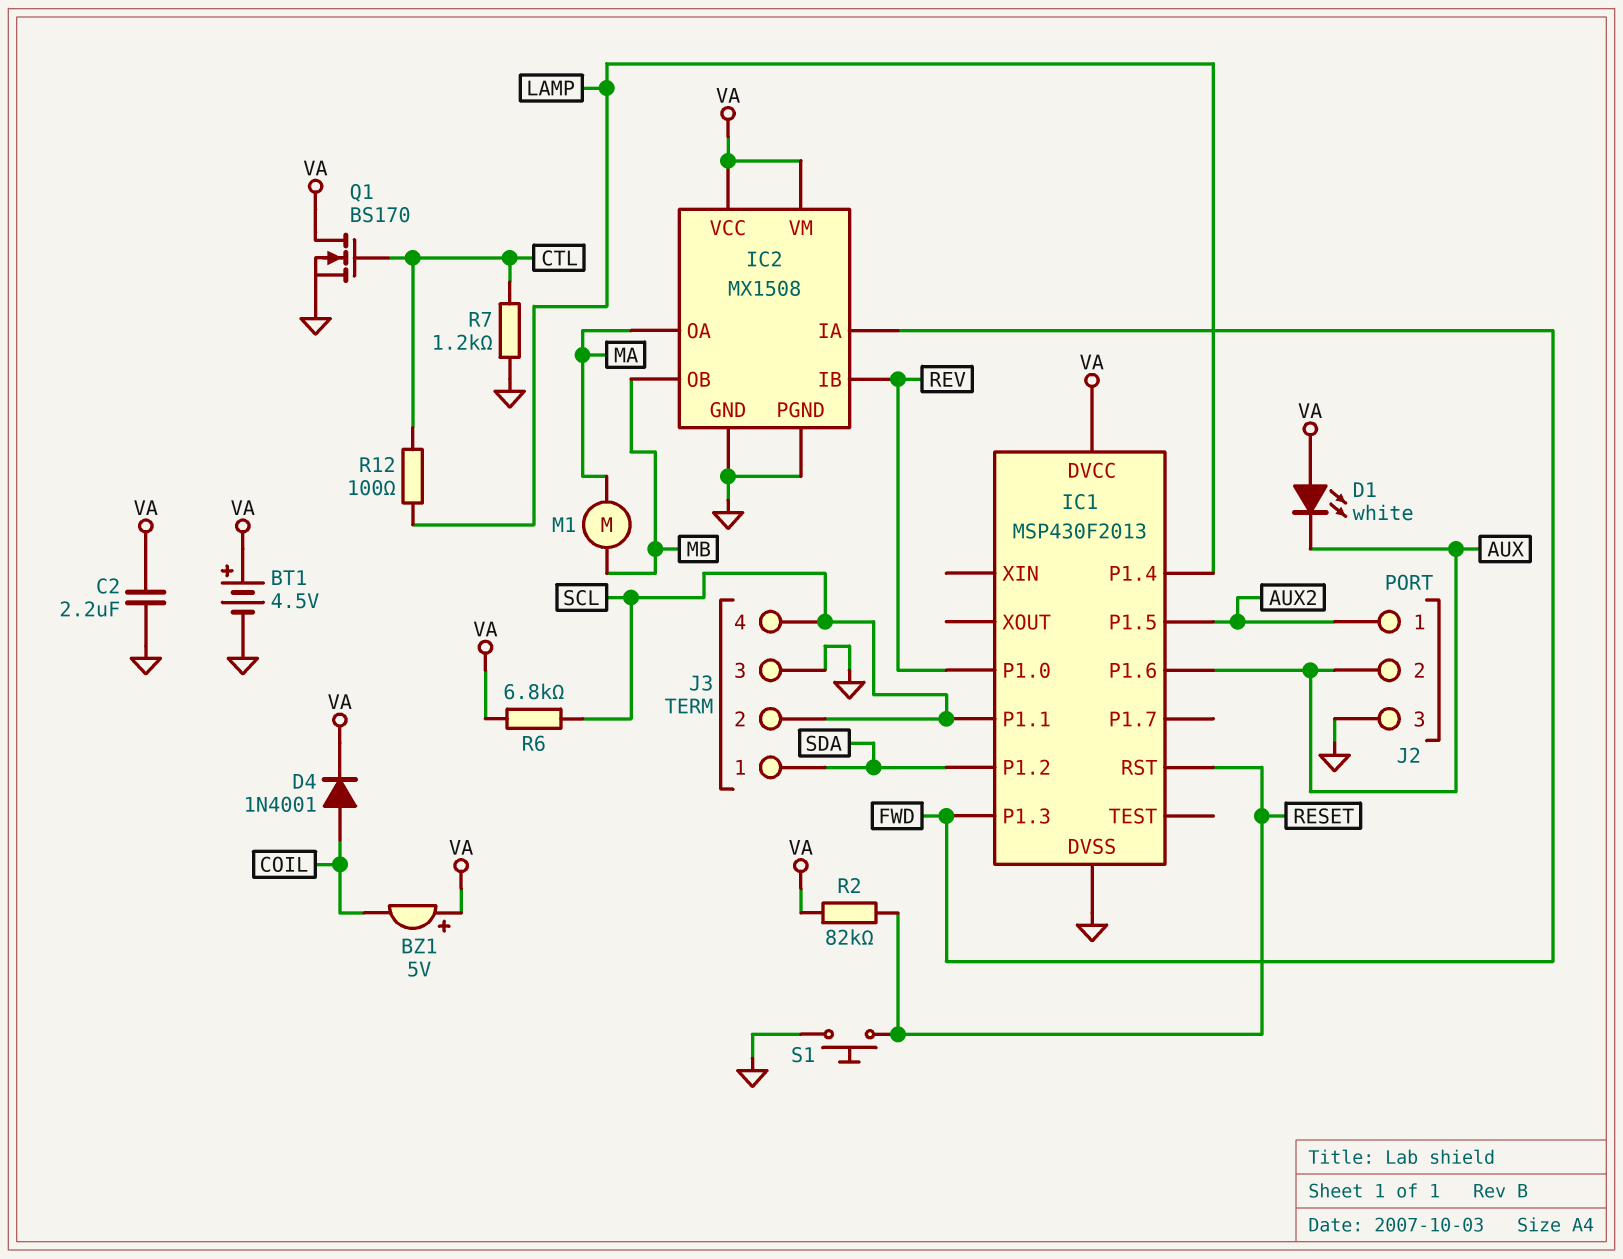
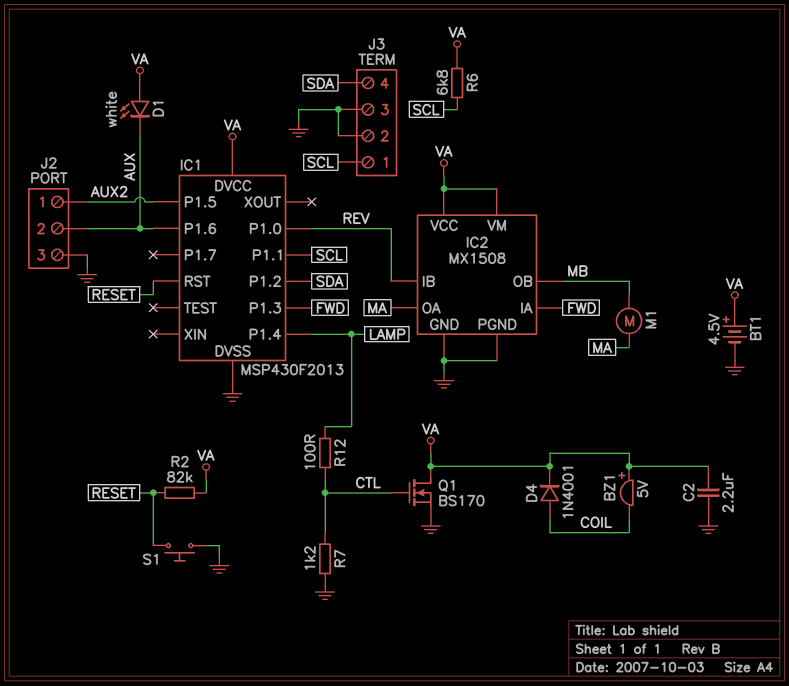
J3 pin 1: SDA -> SCL
J3 pin 2: SCL -> GND
J3 pin 4: SCL -> SDA

